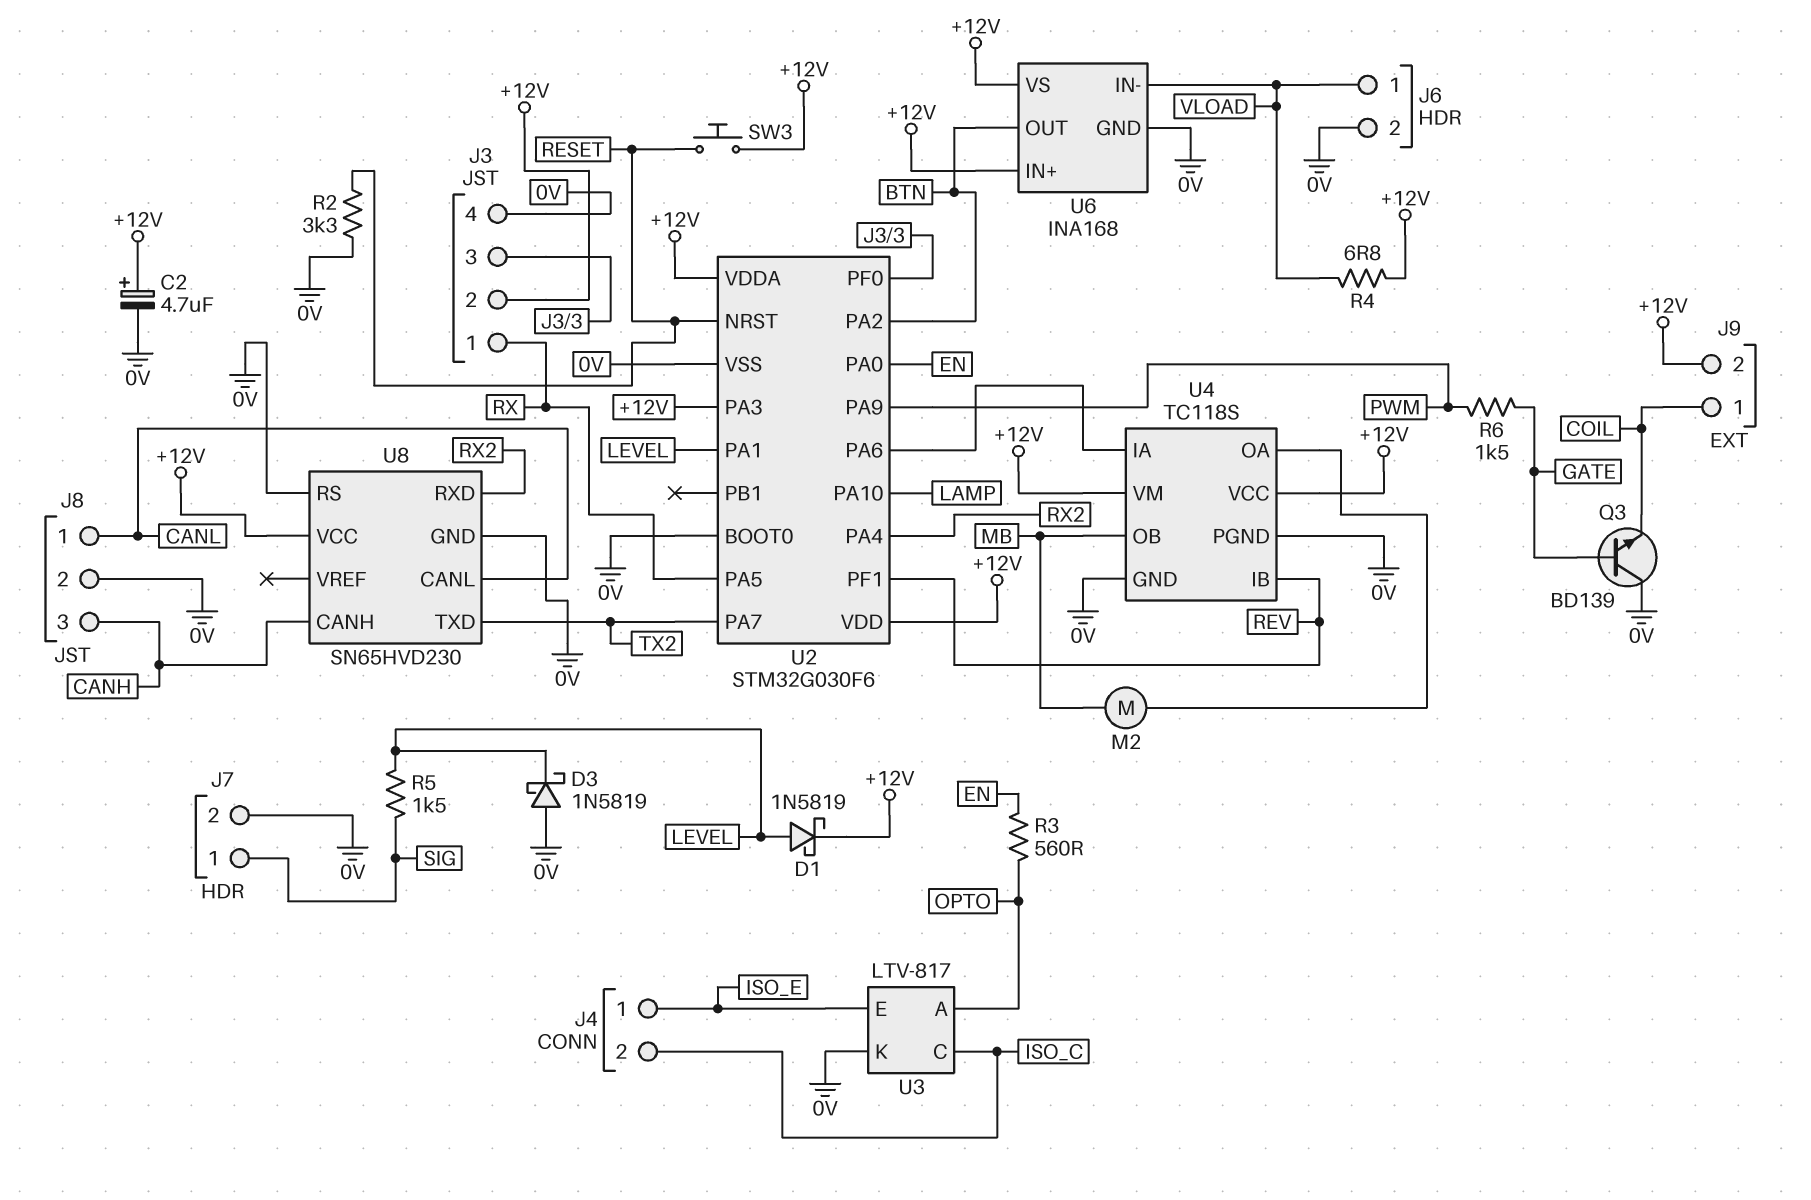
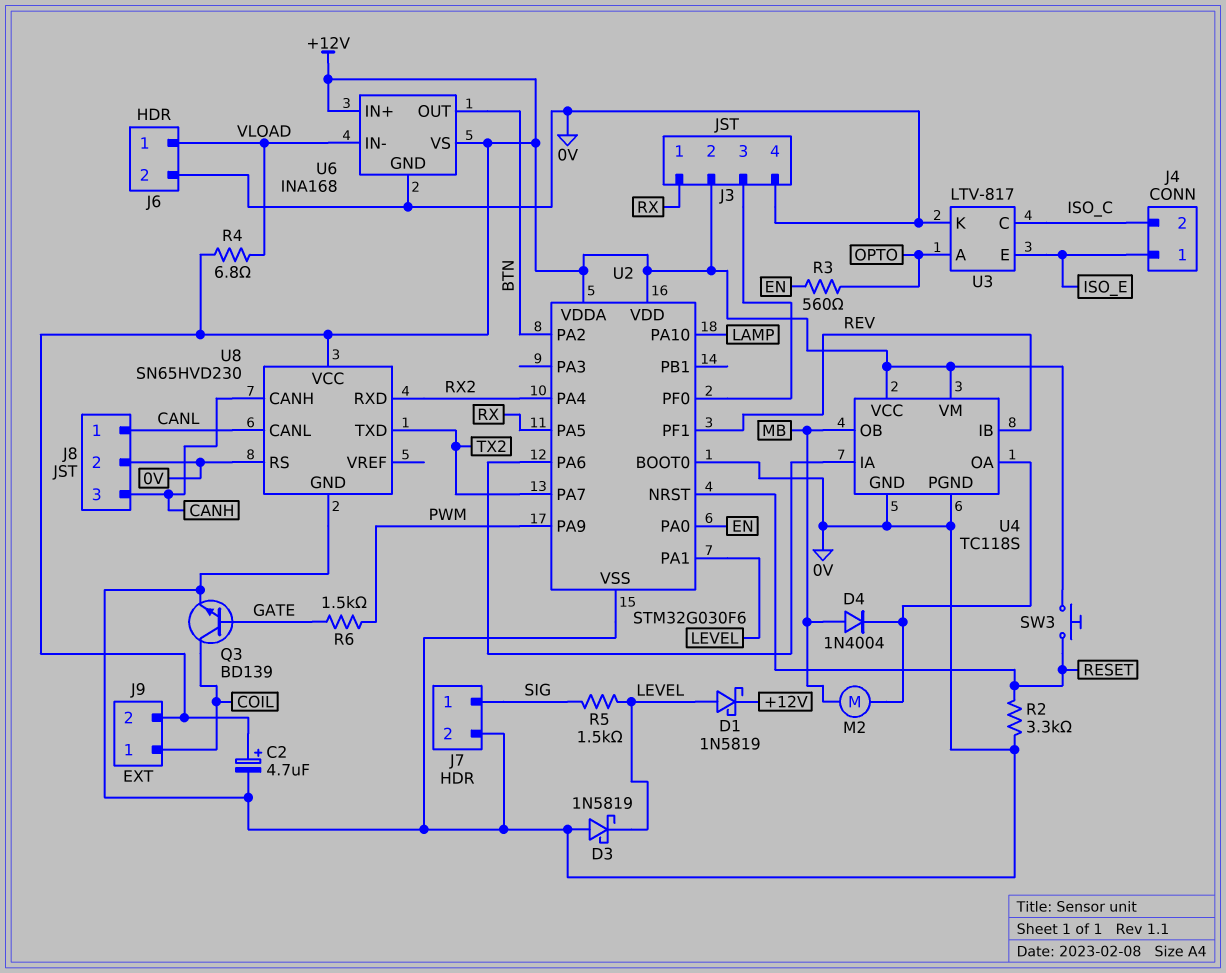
D4: none -> diode 1N4004 (A MB, K U4/OA)
Q3: NPN BD139 (B GATE, C 0V, E COIL) -> NPN BD139 (B GATE, C COIL, E 0V)
U2 pin PA3: +12V -> none

